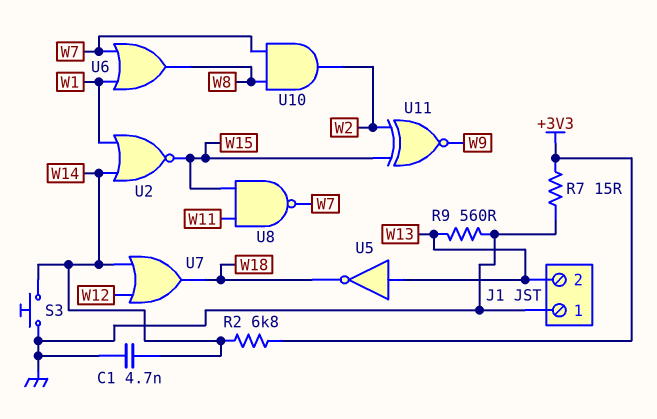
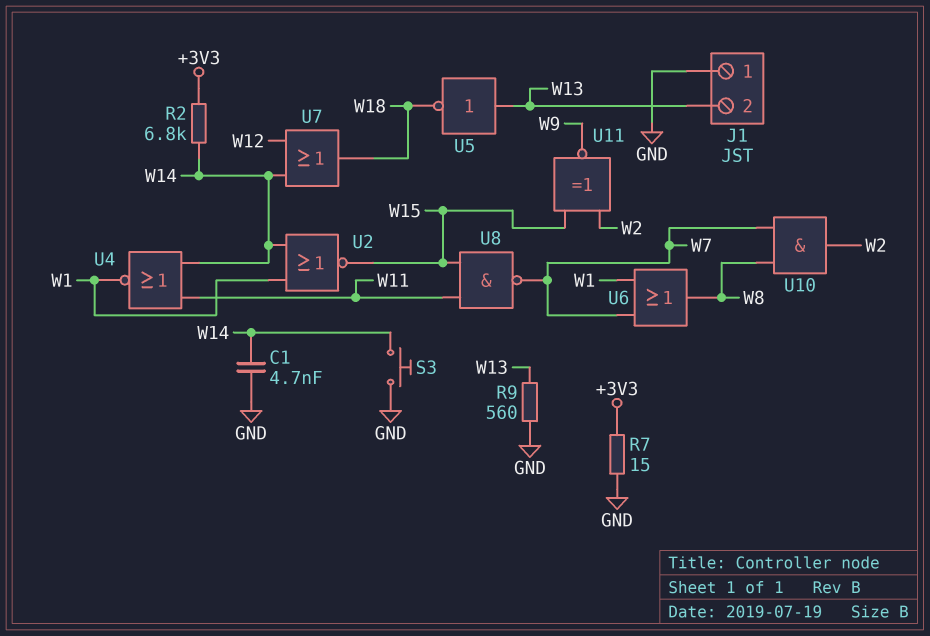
U4: none -> NOR (in W11, in W14, out W1)

